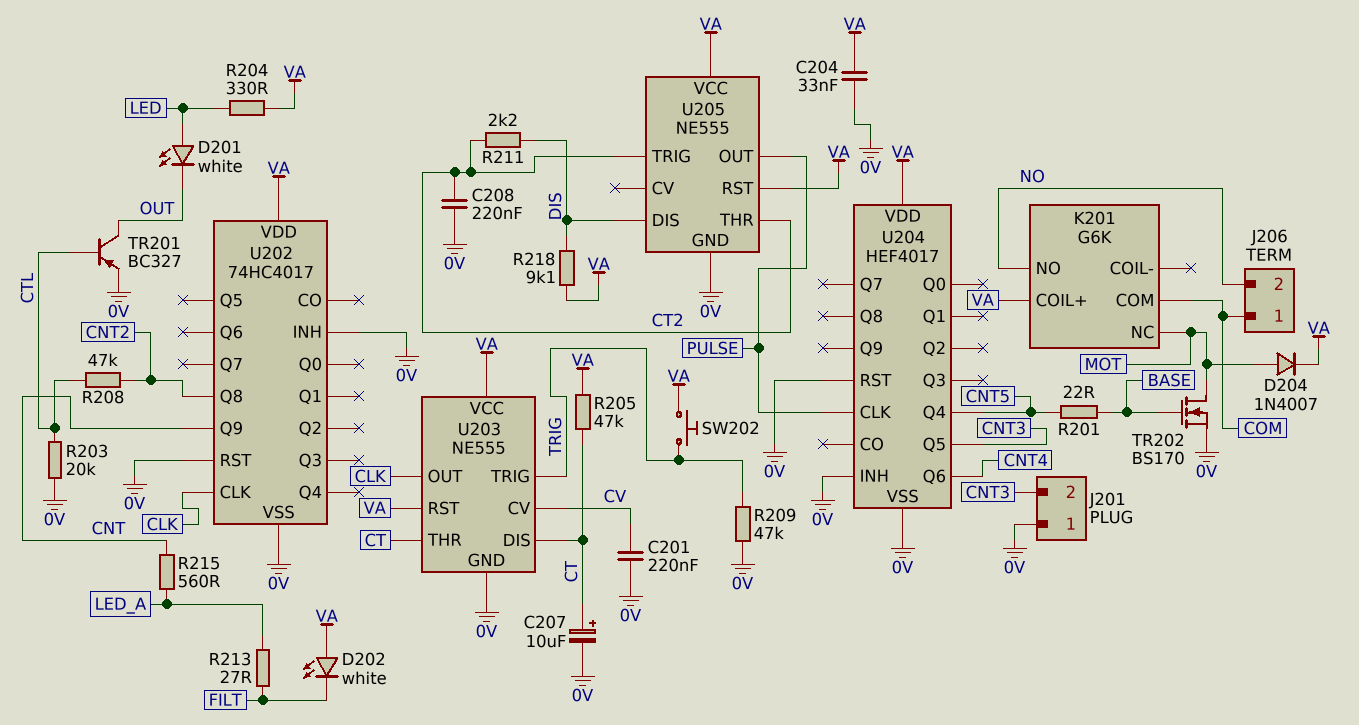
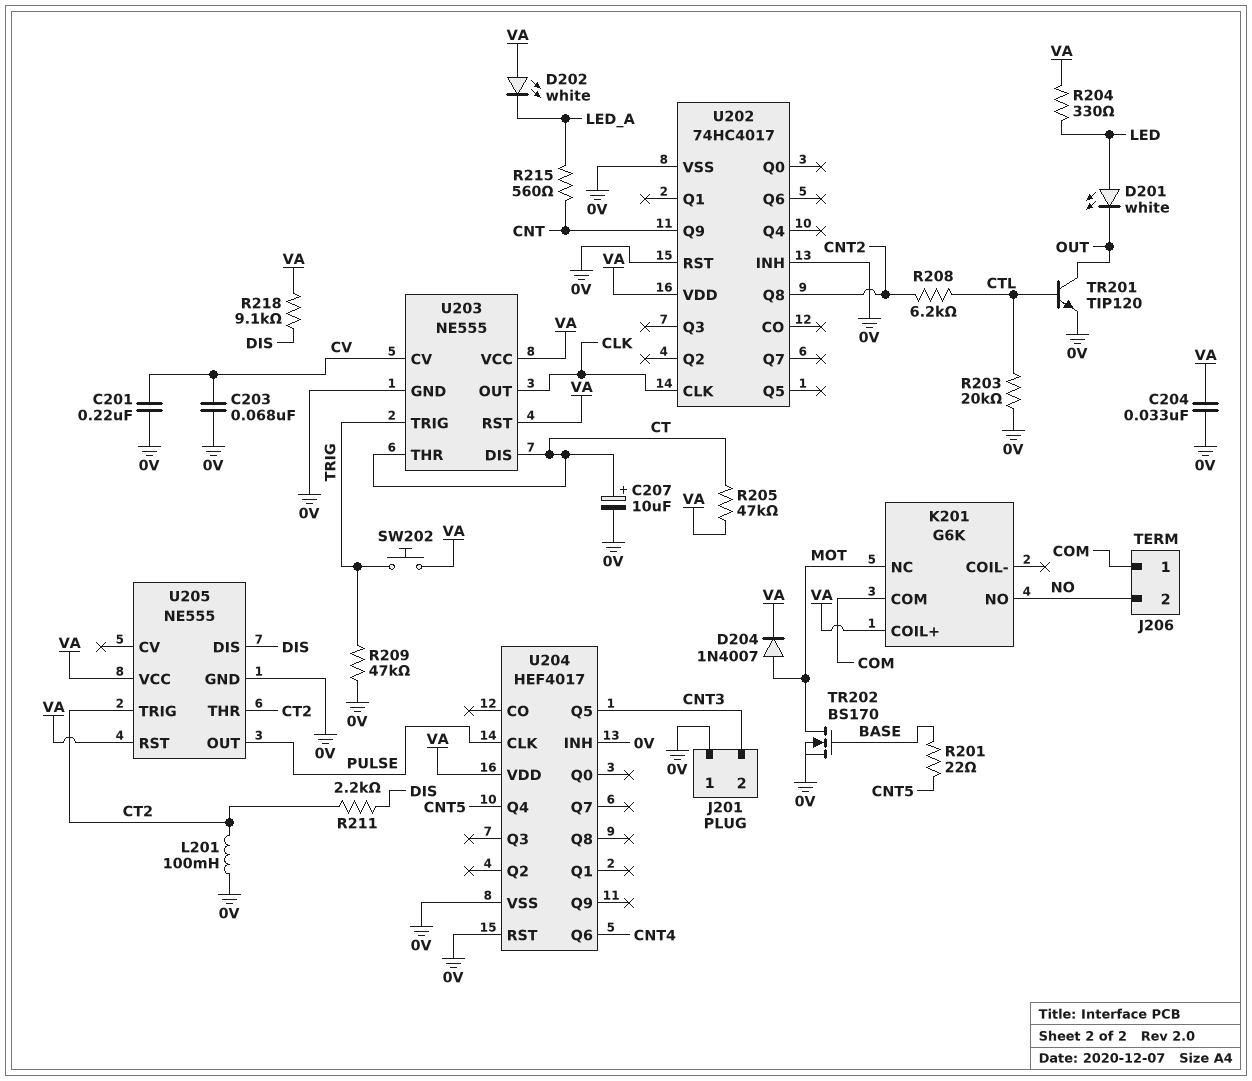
C203: none -> 68nF (0V, CV)
C208: 220nF (0V, CT2) -> none
D202: LED white (A VA, K FILT) -> LED white (A VA, K LED_A)
L201: none -> 100mH (0V, CT2)
R208: 47k (CNT2, CTL) -> 6.2k (CNT2, CTL)
R213: 27 (FILT, LED_A) -> none
TR201: PNP BC327 (B CTL, C OUT, E 0V) -> NPN TIP120 (B CTL, C OUT, E 0V)

